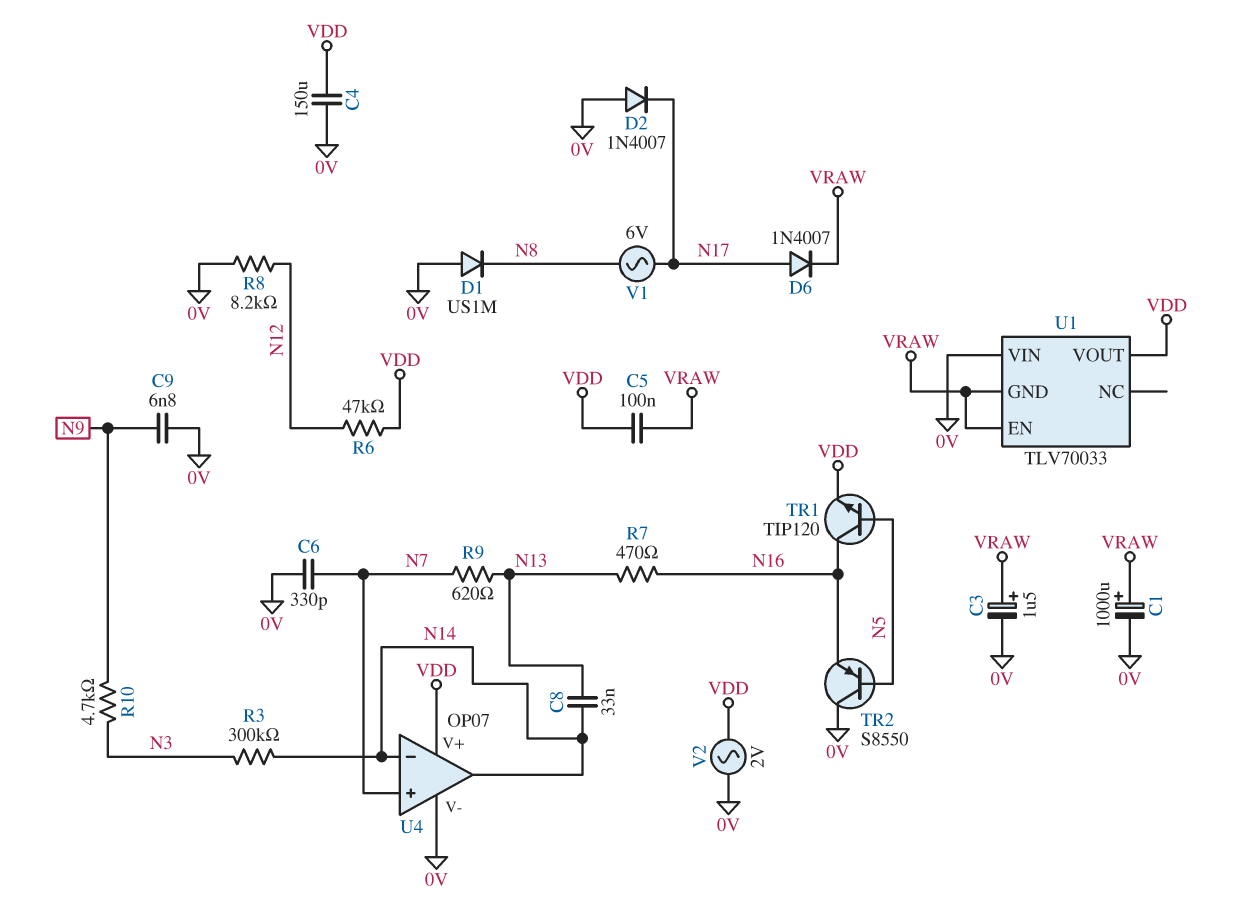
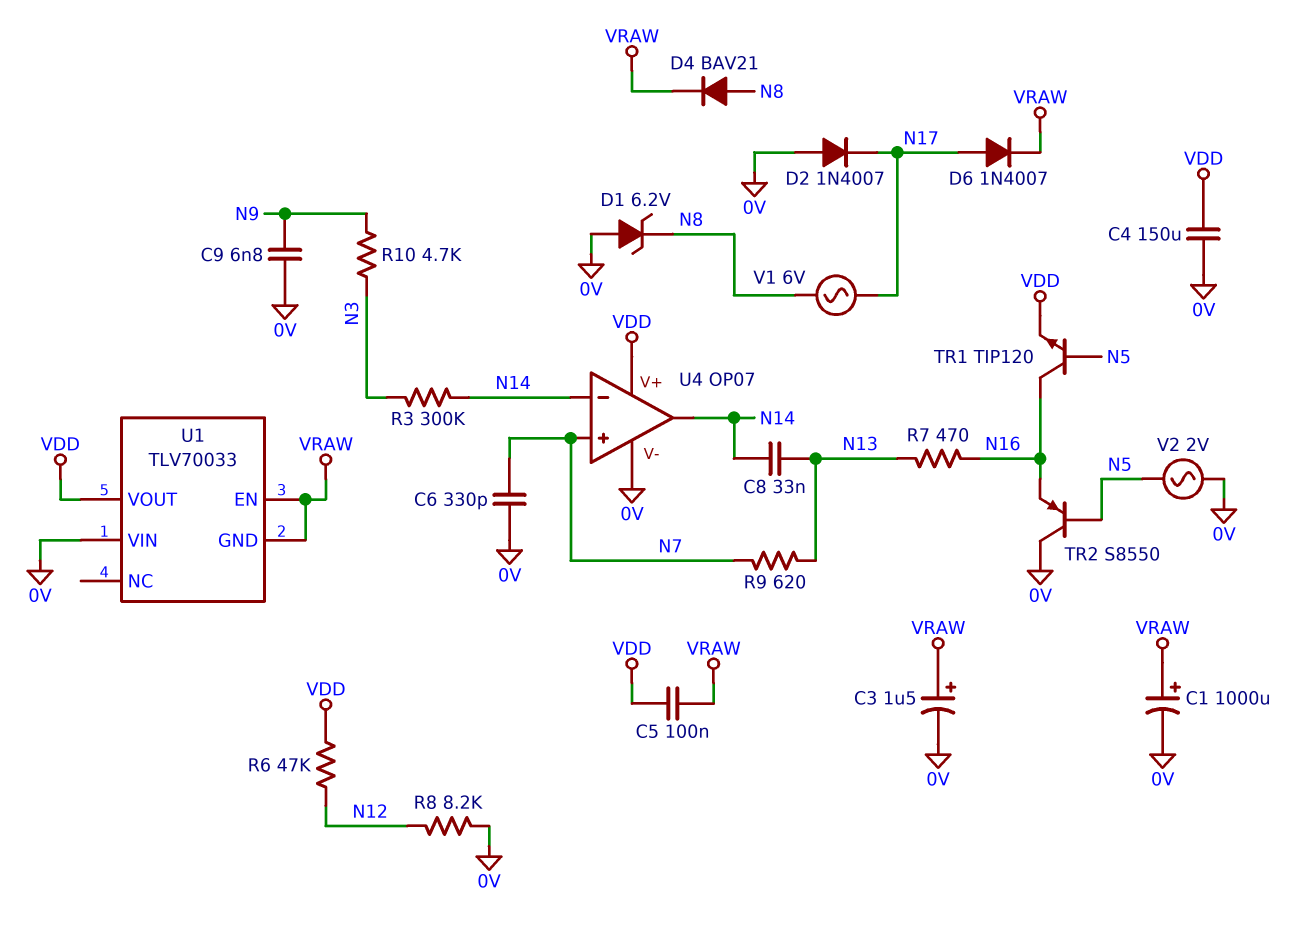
D1: diode US1M (A 0V, K N8) -> zener 6.2V (A 0V, K N8)
D4: none -> diode BAV21 (A N8, K VRAW)
V2: AC 2V (0V, VDD) -> AC 2V (0V, N5)

